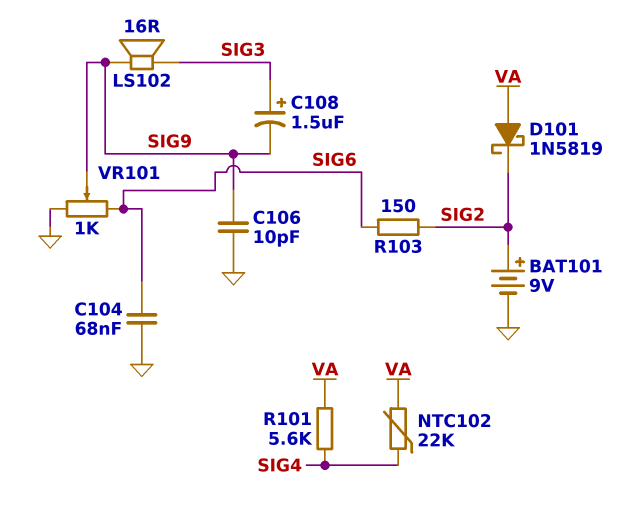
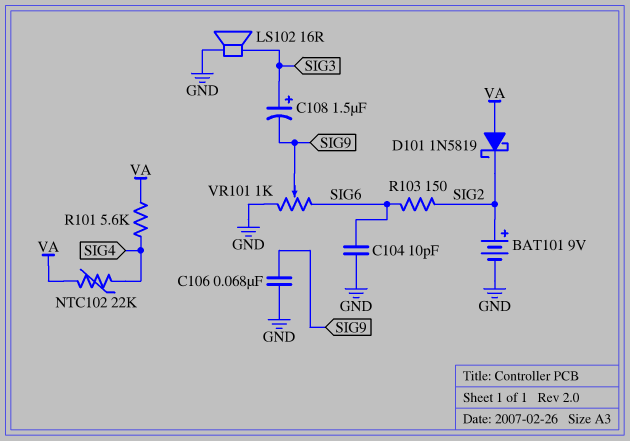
C104: 68nF (GND, SIG6) -> 10pF (GND, SIG6)
C106: 10pF (GND, SIG9) -> 68nF (GND, SIG9)
LS102: speaker 16R (SIG3, SIG9) -> speaker 16R (GND, SIG3)

